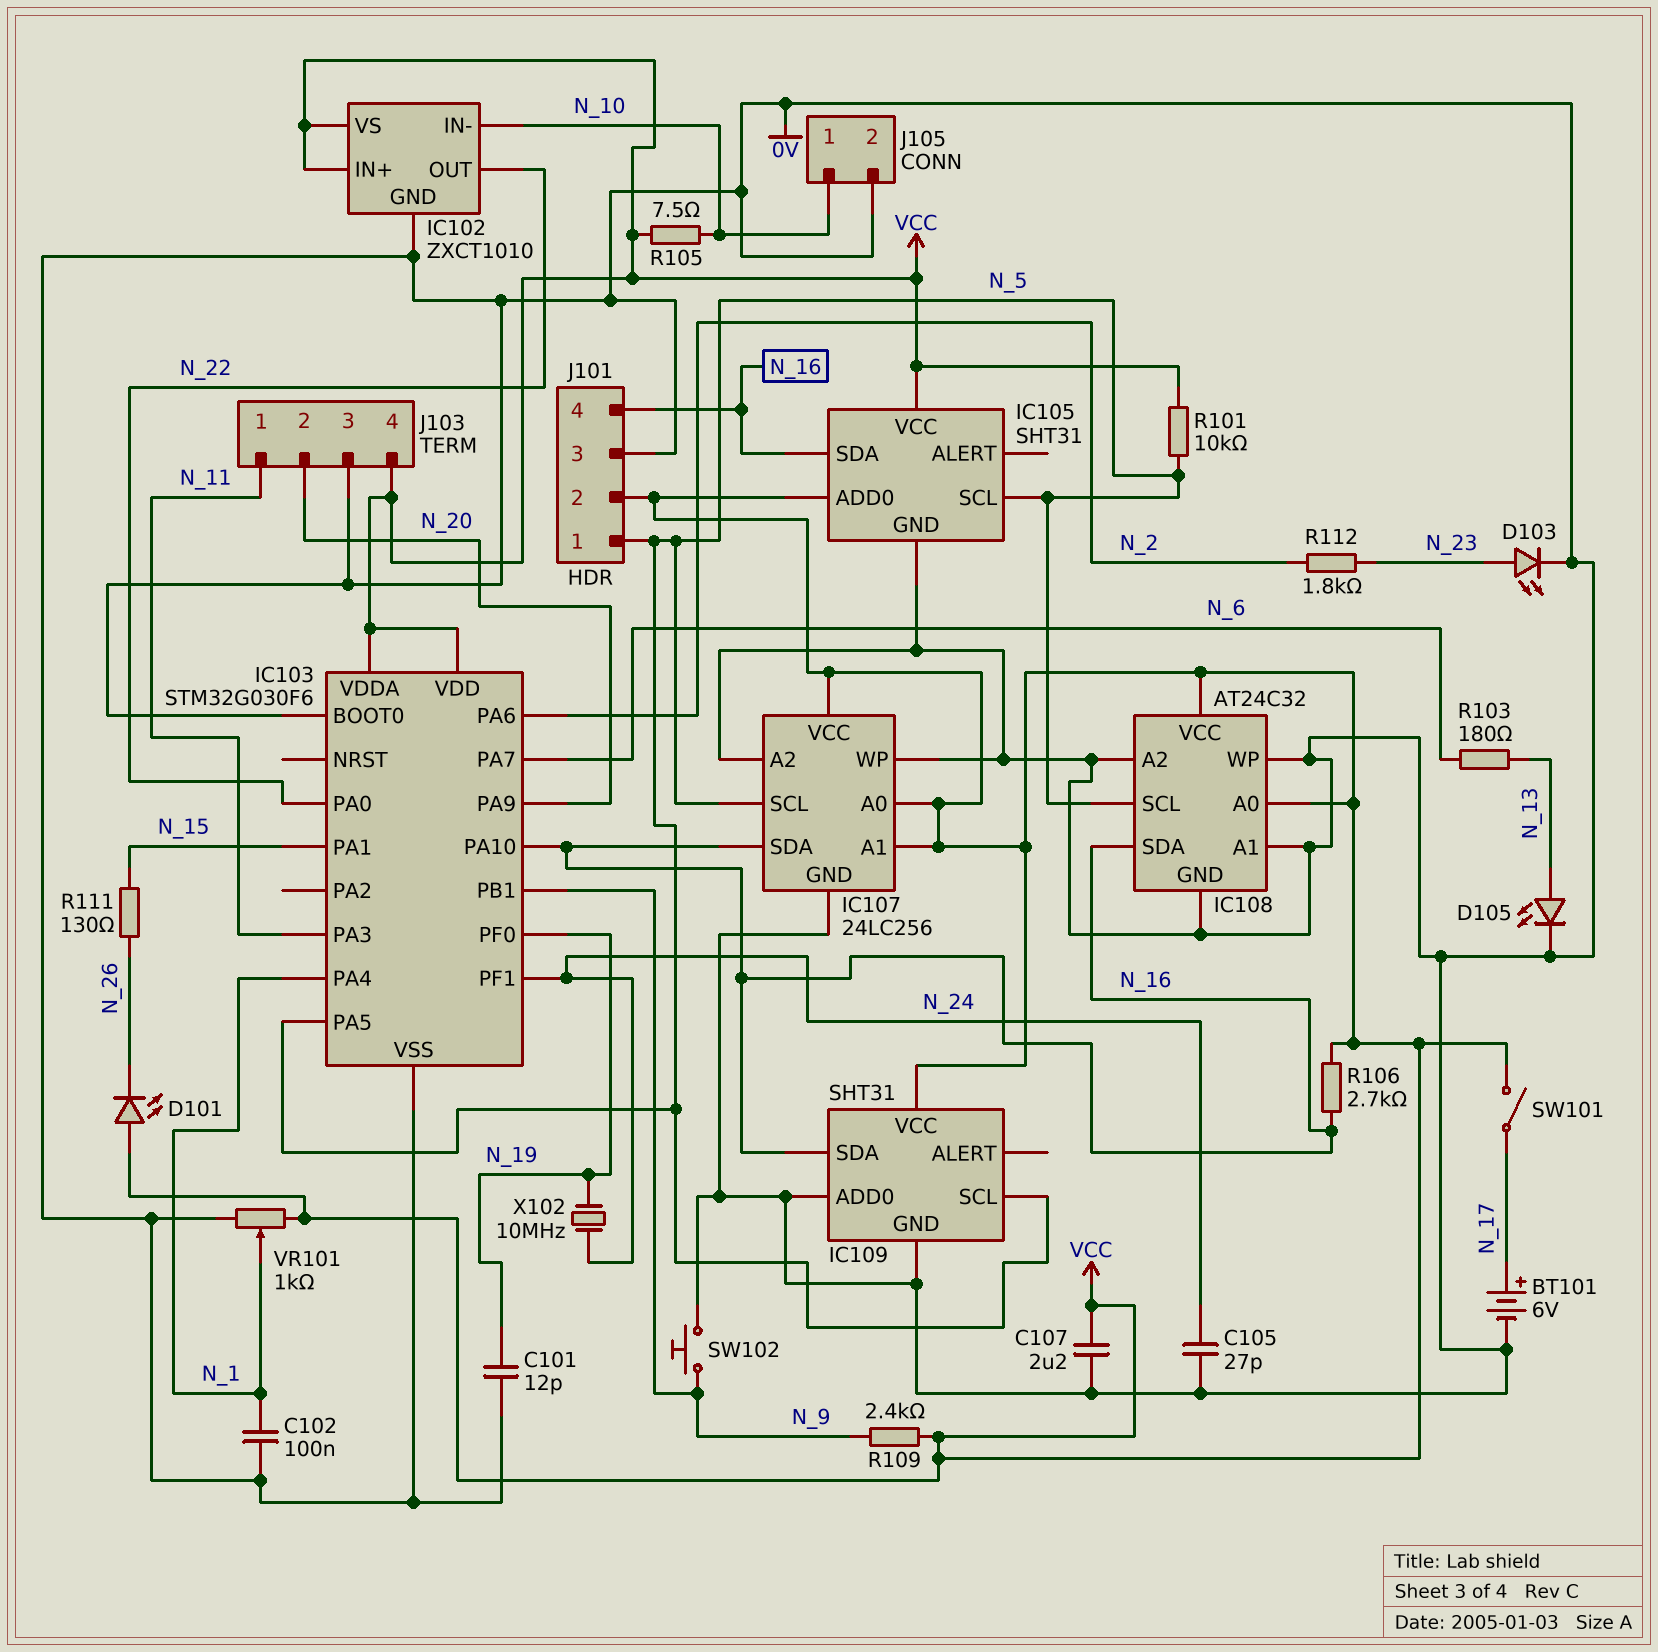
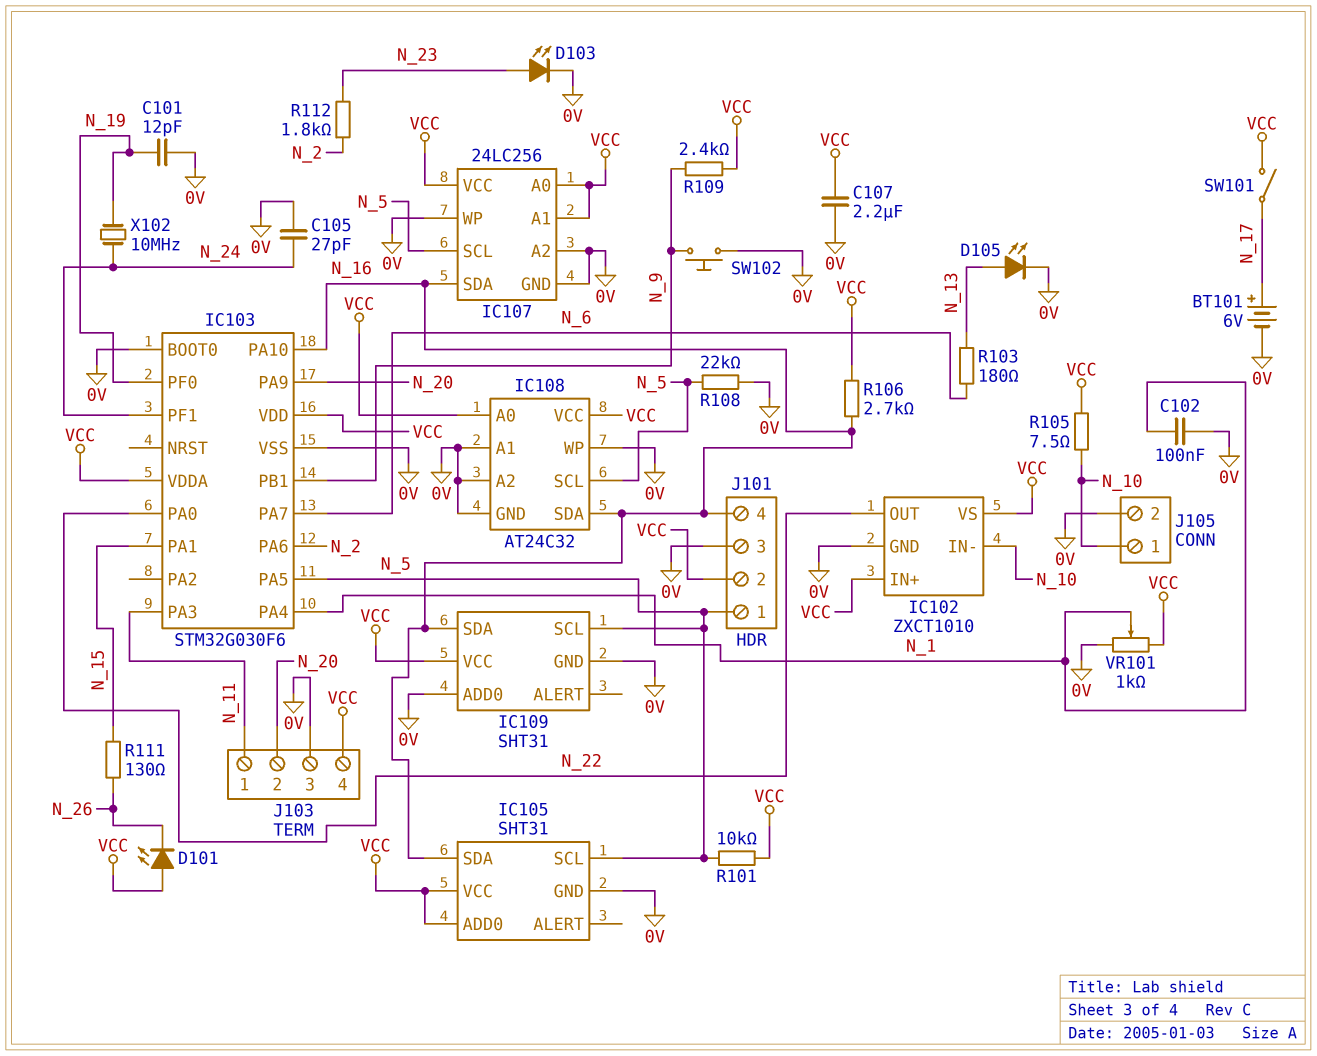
R108: none -> 22k (0V, N_5)

